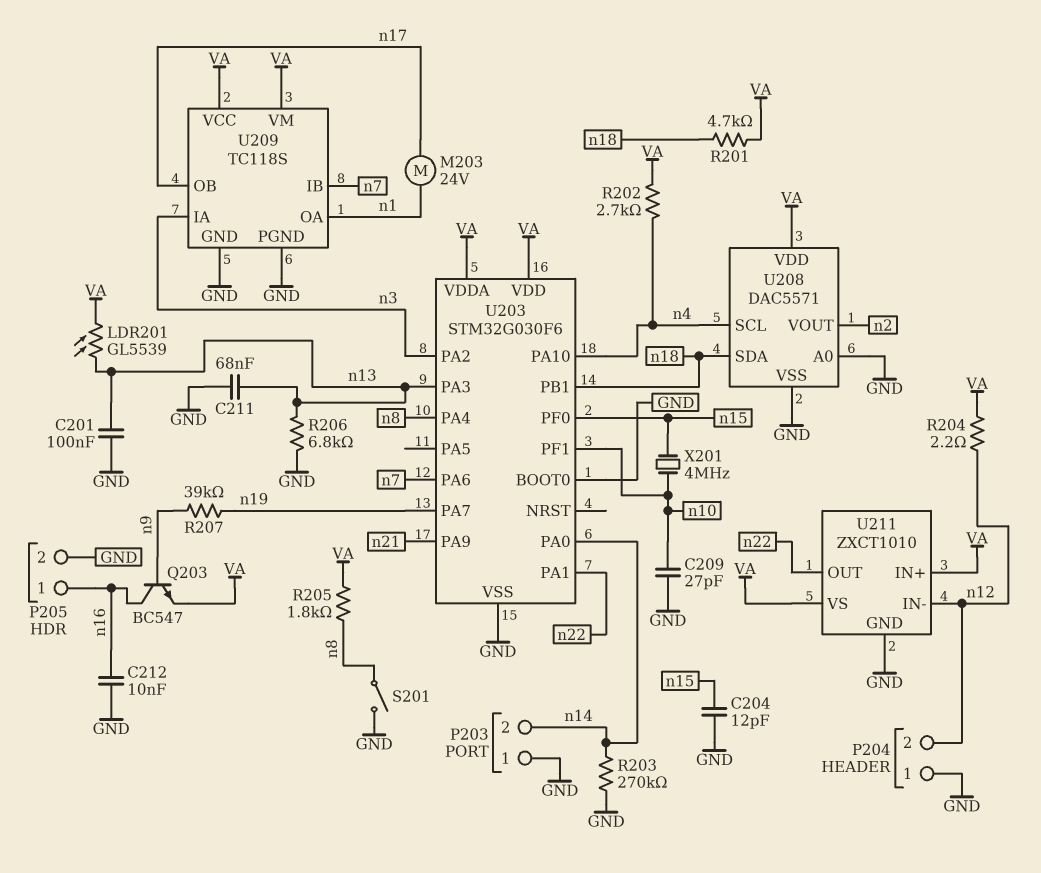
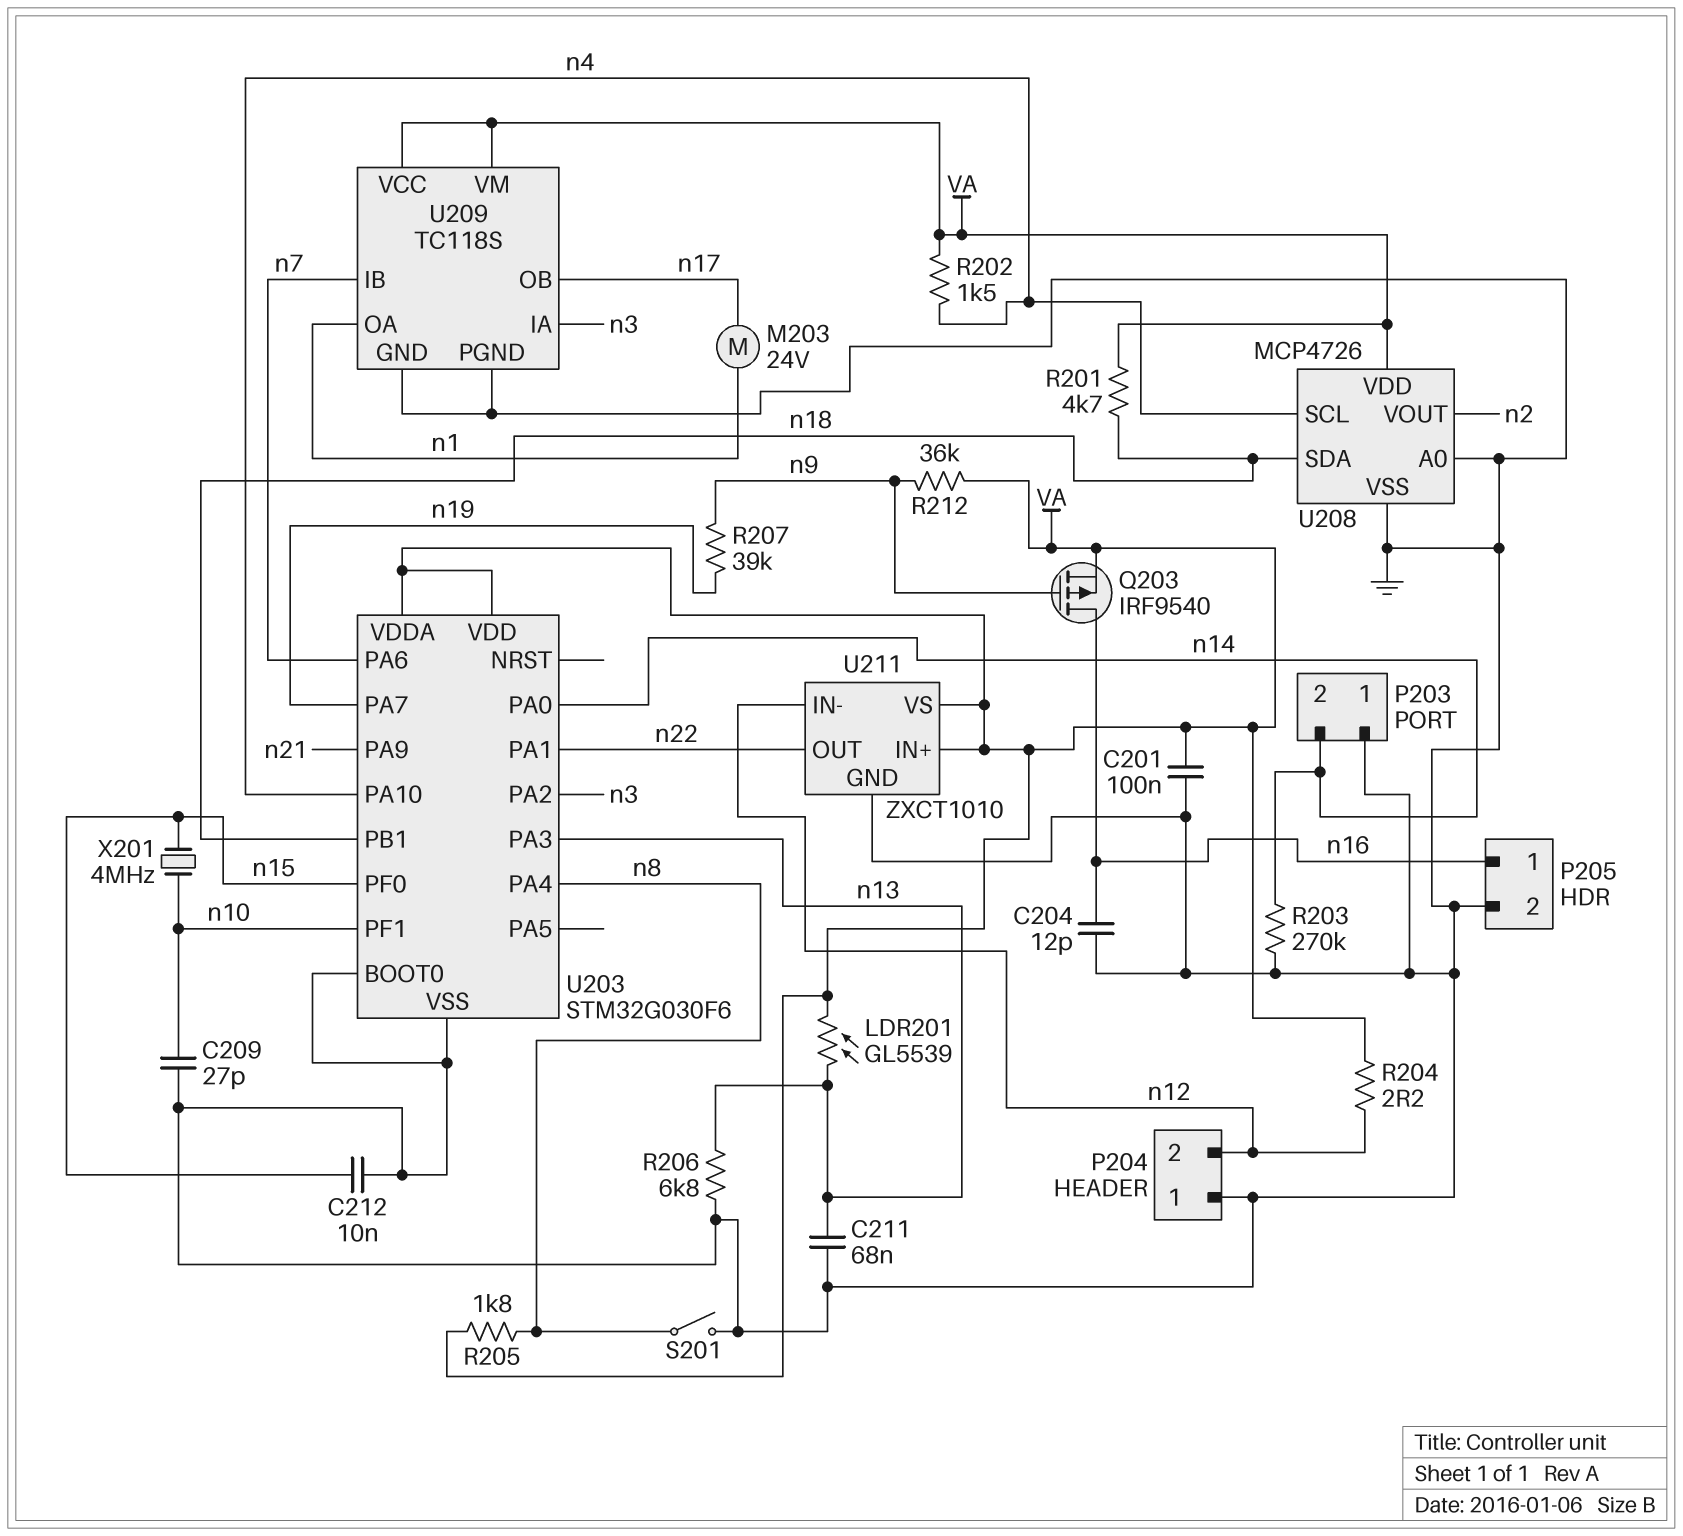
C201: 100nF (GND, n13) -> 100nF (GND, VA)
C204: 12pF (GND, n15) -> 12pF (GND, n16)
C212: 10nF (GND, n16) -> 10nF (GND, n15)
Q203: NPN BC547 (B n9, C n16, E VA) -> PMOS IRF9540 (G n9, D n16, S VA)
R202: 2.7k (VA, n4) -> 1.5k (VA, n4)
R212: none -> 36k (VA, n9)
U208: DAC5571 -> MCP4726

